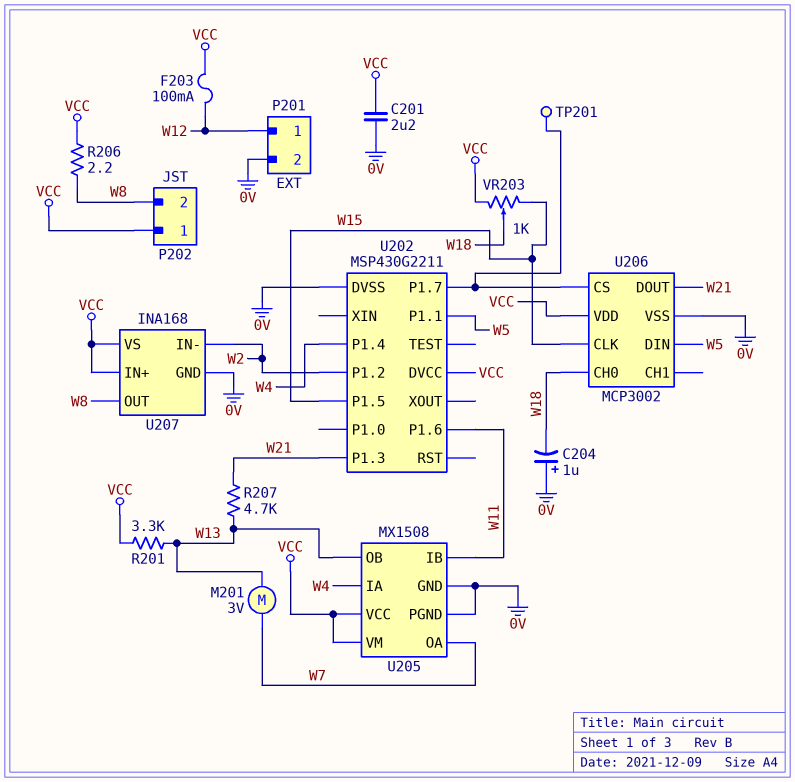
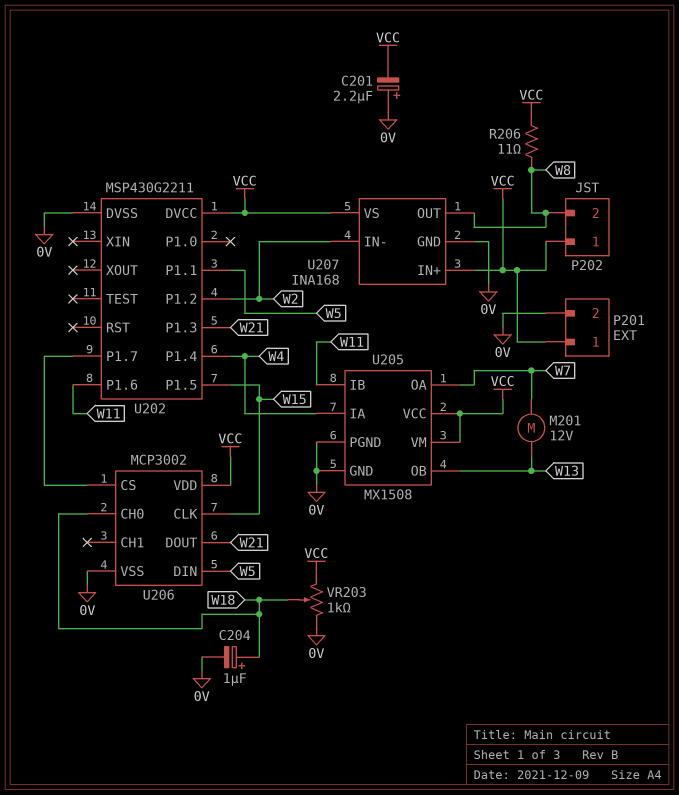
C201: 2.2uF (0V, VCC) -> 2.2uF (plus 0V, minus VCC)
C204: 1uF (plus 0V, minus W18) -> 1uF (plus W18, minus 0V)
F203: 100mA (VCC, W12) -> none
M201: motor 3V (W7, W13) -> motor 12V (W7, W13)
P201 pin 1: W12 -> VCC
R201: 3.3k (VCC, W13) -> none
R206: 2.2 (VCC, W8) -> 11 (VCC, W8)
R207: 4.7k (W13, W21) -> none
TP201: test point (U202/P1.7) -> none
VR203: 1k (VCC, W15, wiper W18) -> 1k (0V, VCC, wiper W18)

